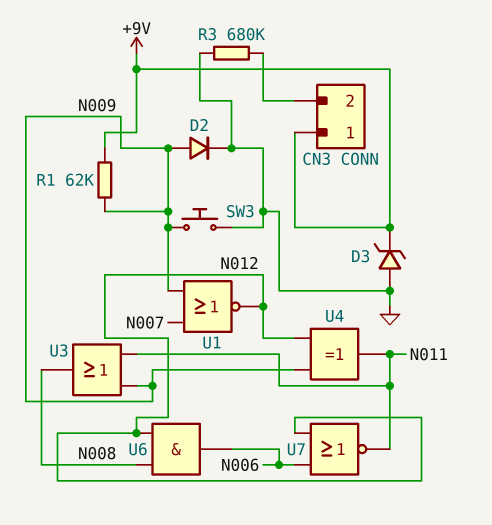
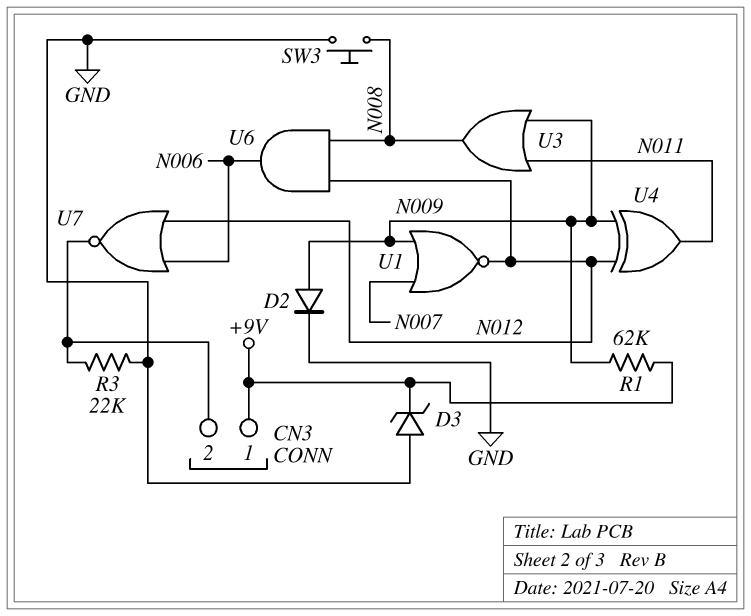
R3: 680k (CN3/2, GND) -> 22k (CN3/2, GND)
SW3: button (GND, N009) -> button (GND, N008)
U7: NOR (in N006, in N012, out N011) -> NOR (in N006, in N012, out CN3/2)

